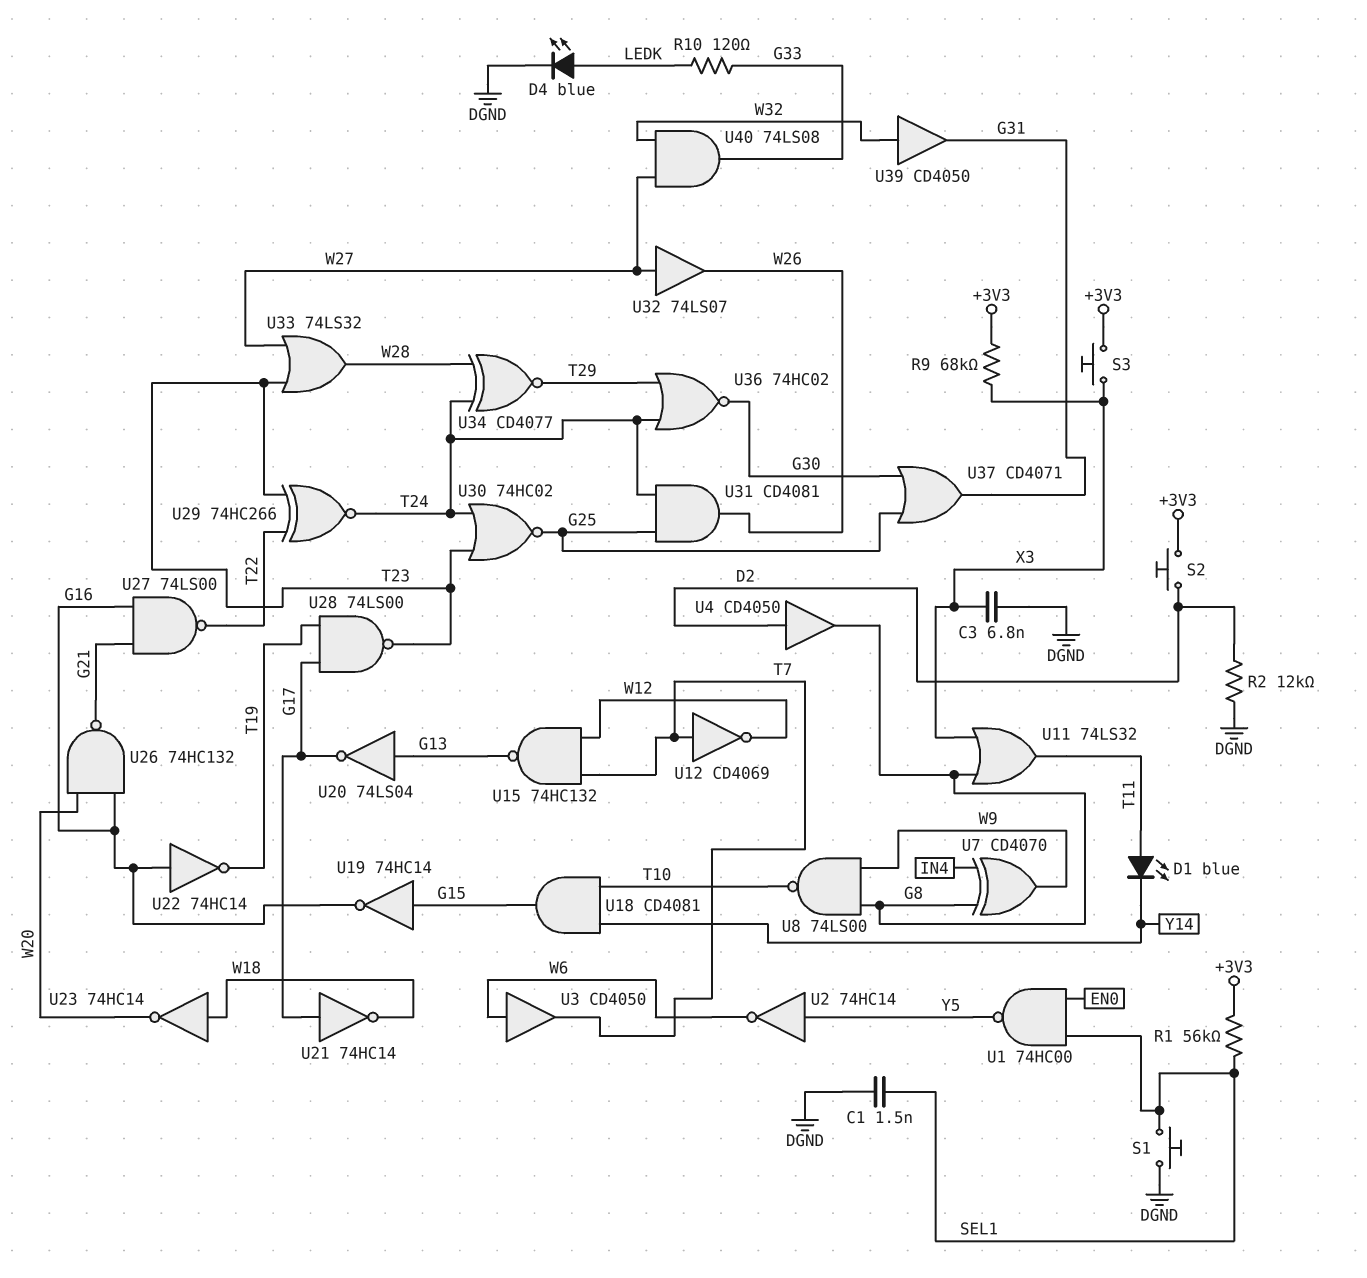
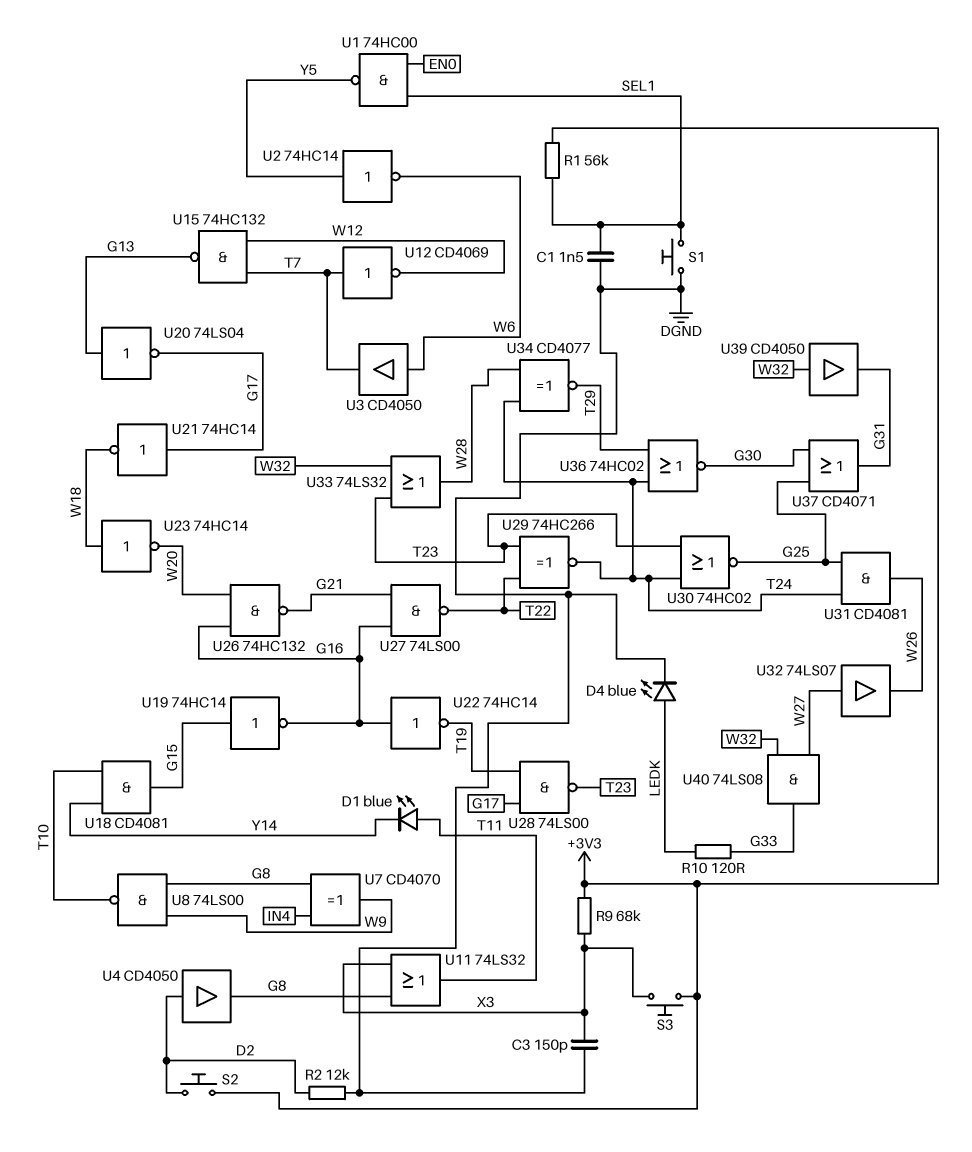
C3: 6.8nF (DGND, X3) -> 150pF (DGND, X3)
U33: OR 74LS32 (in T23, in W27, out W28) -> OR 74LS32 (in T23, in W32, out W28)

